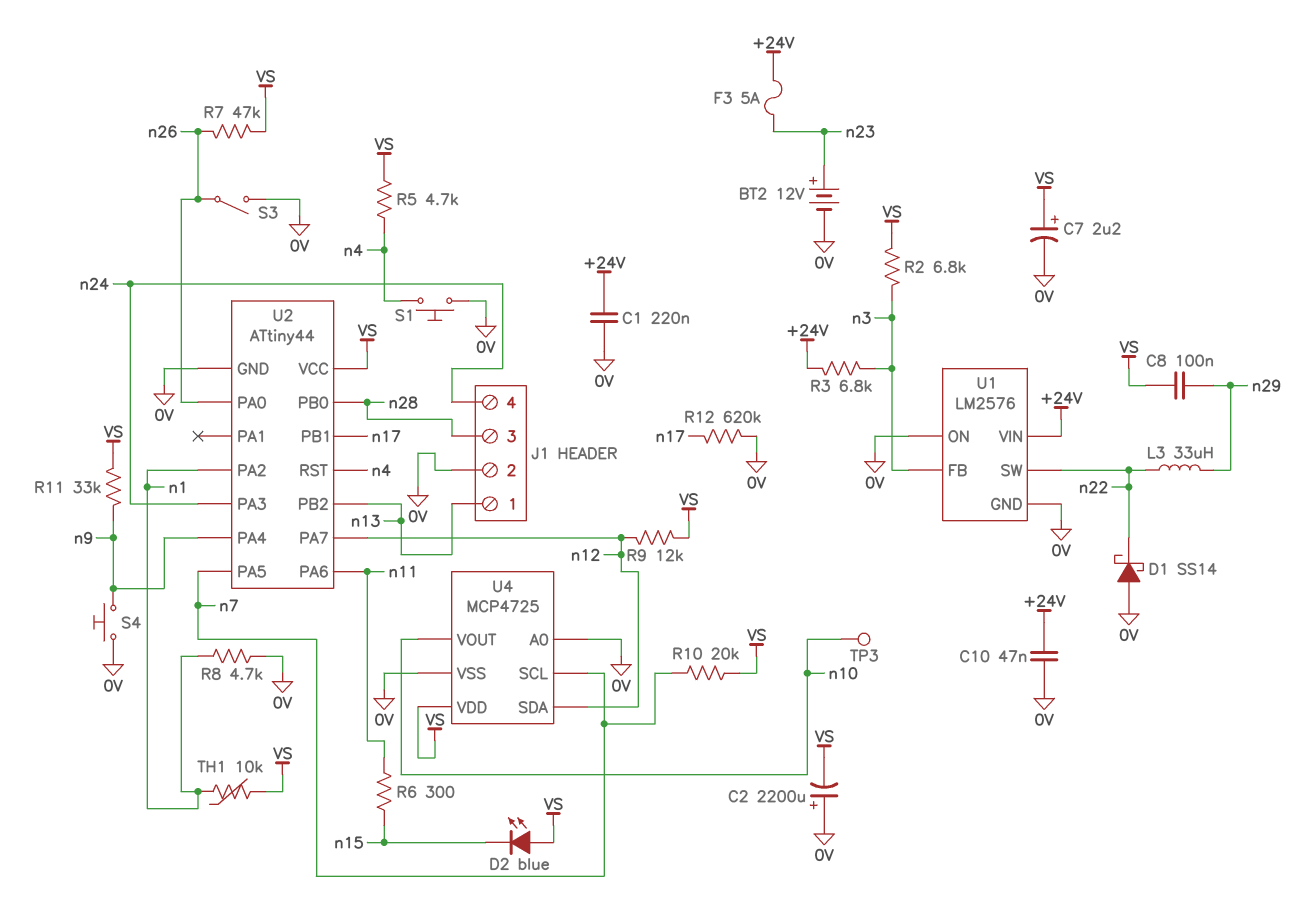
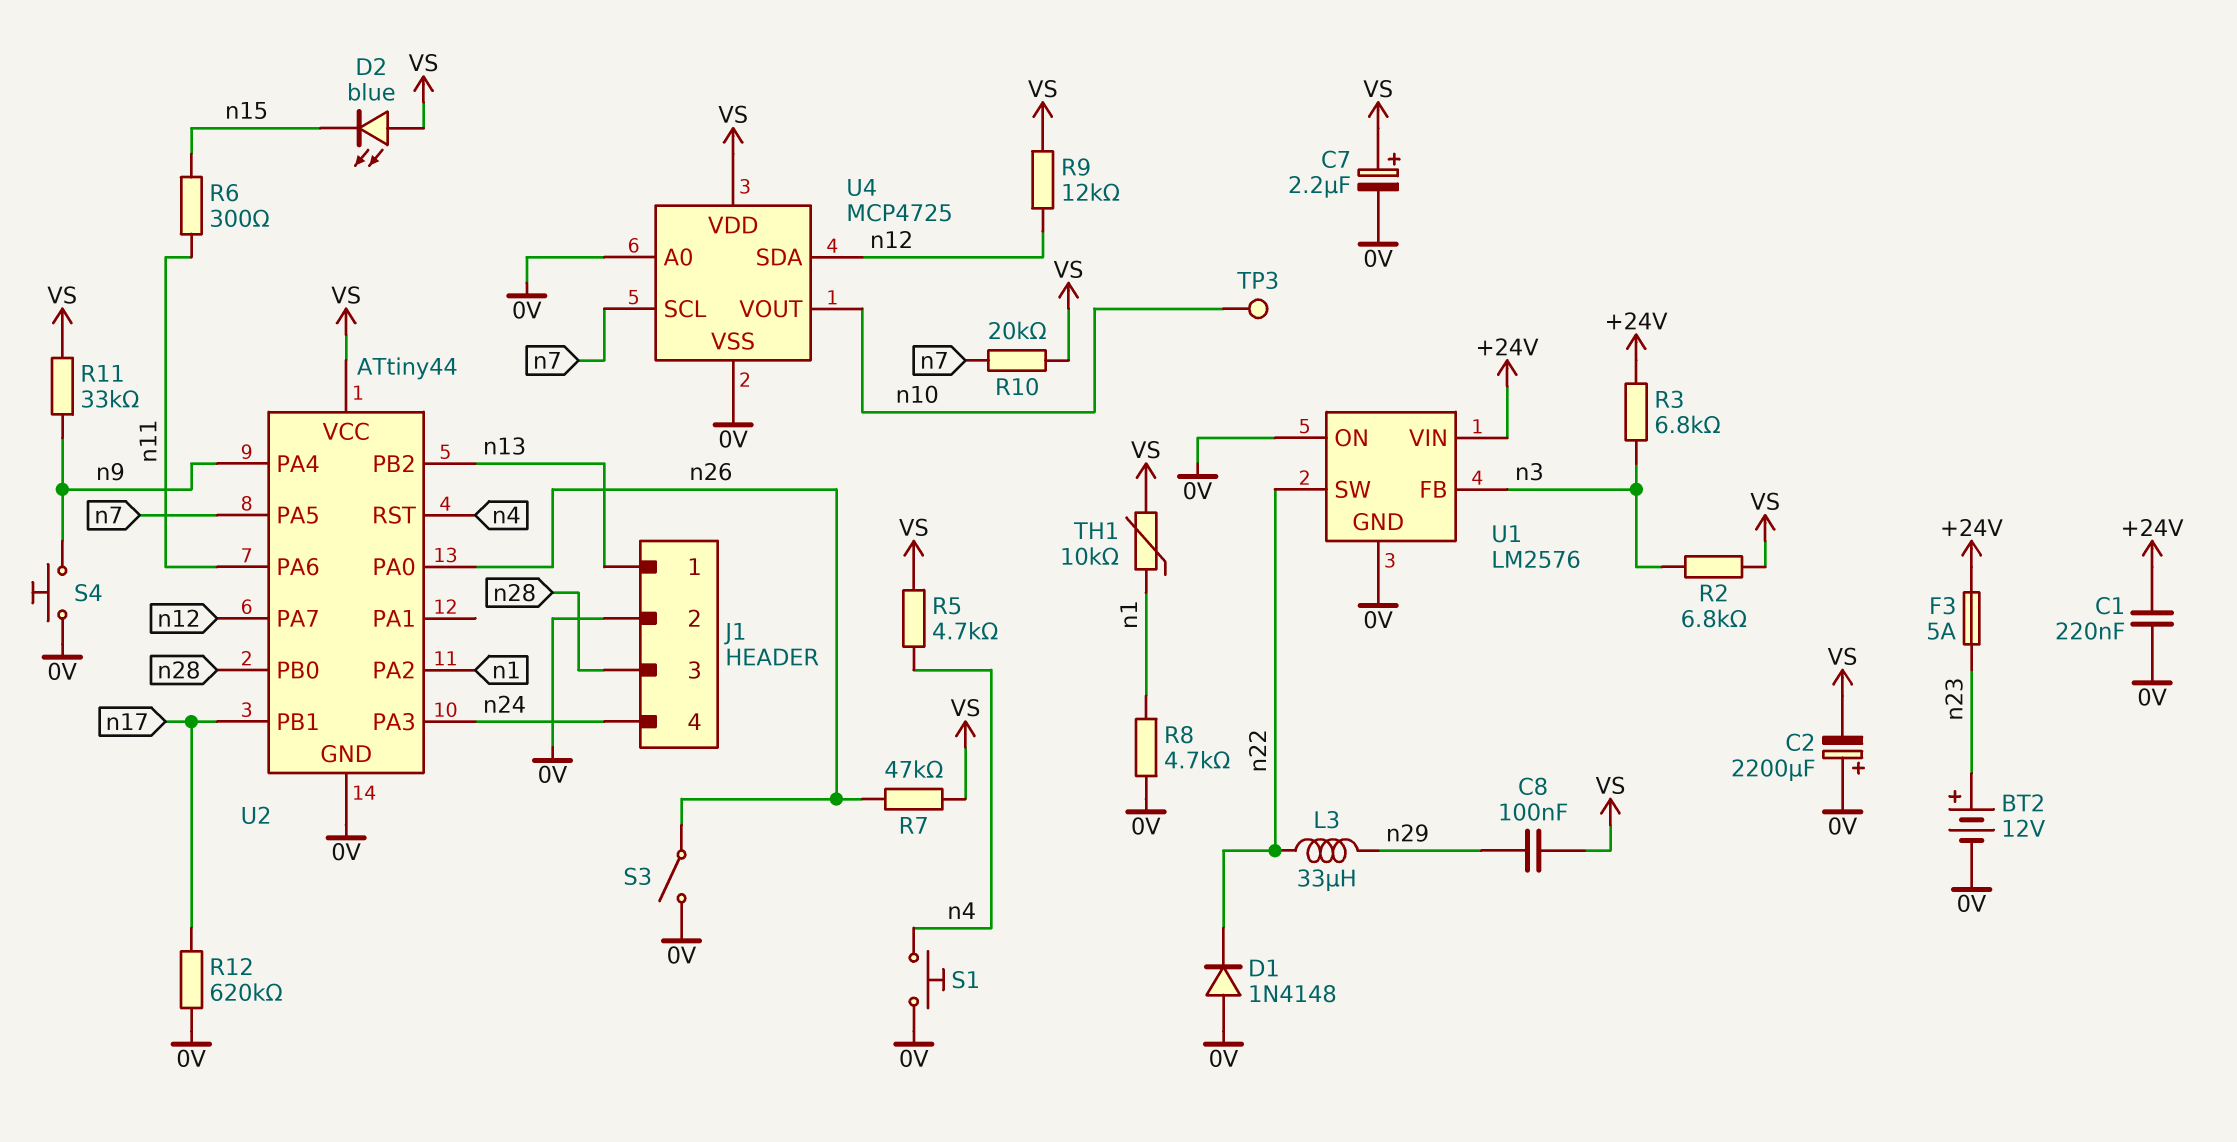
C10: 47nF (+24V, 0V) -> none
D1: schottky SS14 (A 0V, K n22) -> diode 1N4148 (A 0V, K n22)

